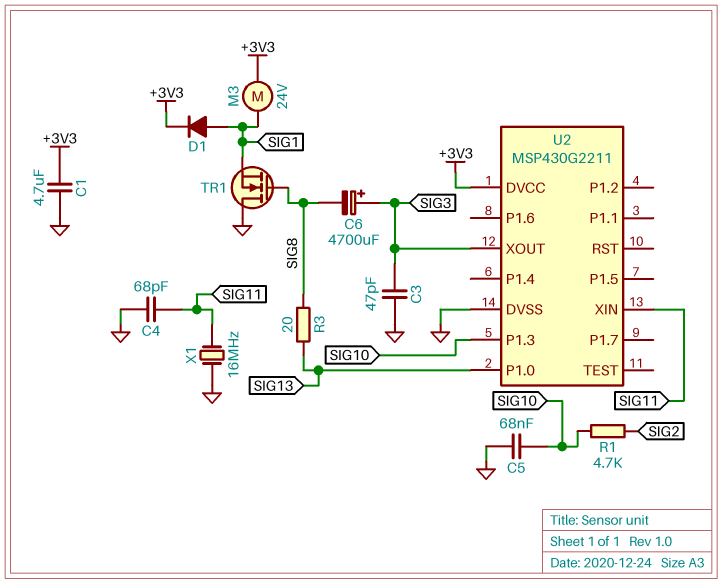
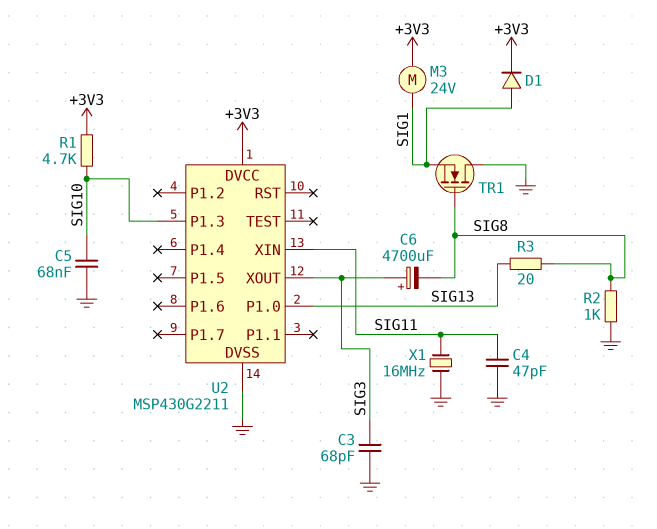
C1: 4.7uF (+3V3, GND) -> none
C3: 47pF (GND, SIG3) -> 68pF (GND, SIG3)
C4: 68pF (GND, SIG11) -> 47pF (GND, SIG11)
R1: 4.7k (SIG2, SIG10) -> 4.7k (+3V3, SIG10)
R2: none -> 1k (GND, SIG8)

